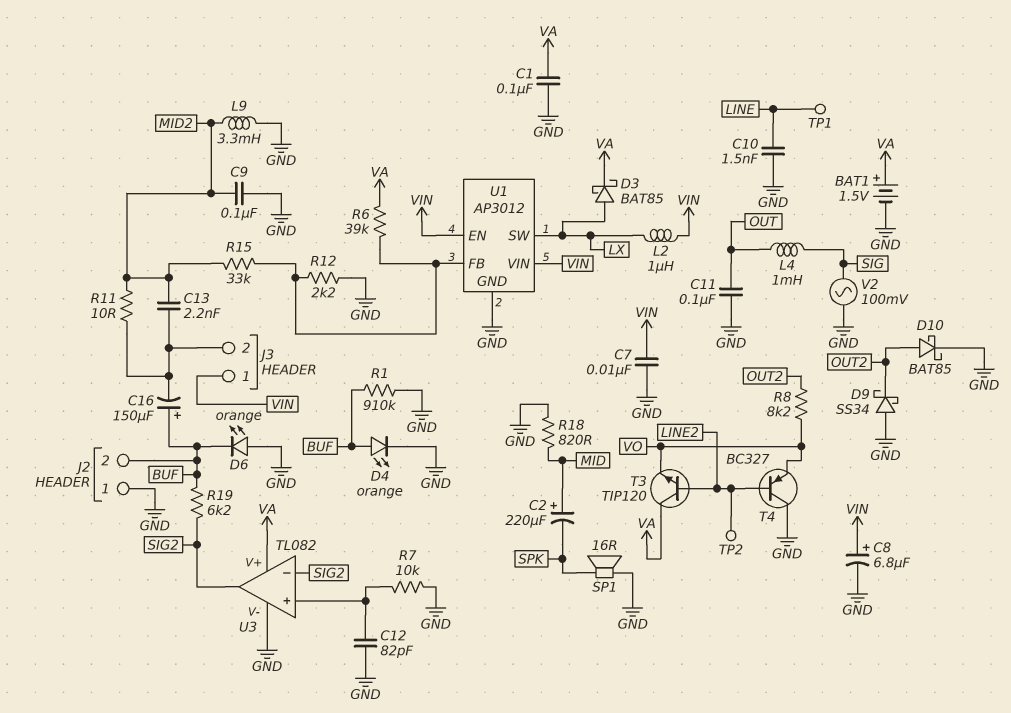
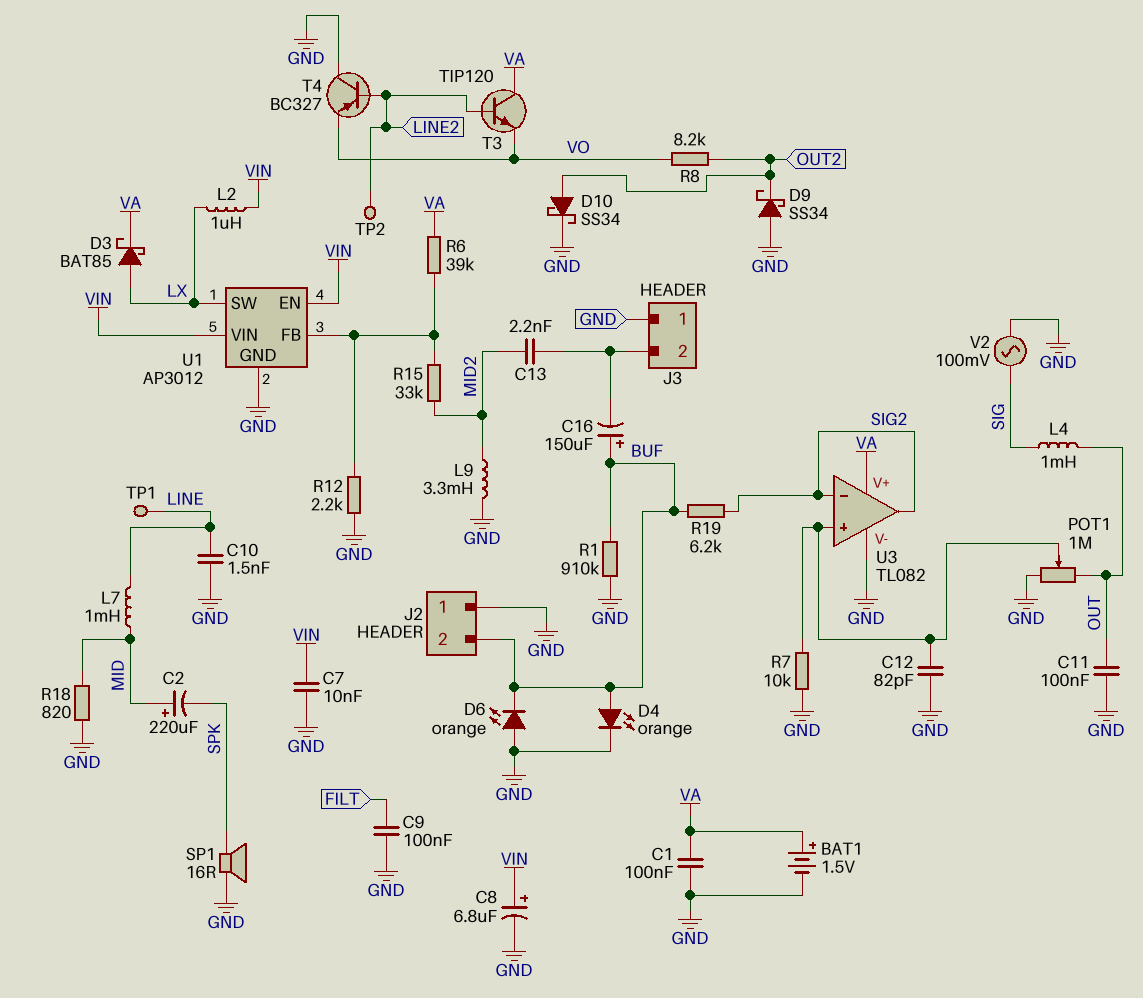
C9: 100nF (GND, MID2) -> 100nF (FILT, GND)
D10: schottky BAT85 (A OUT2, K GND) -> schottky SS34 (A OUT2, K GND)
J3 pin 1: VIN -> GND
L7: none -> 1mH (LINE, MID)
POT1: none -> 1M (GND, OUT, wiper U3/in+)
R11: 10 (J3/2, MID2) -> none

